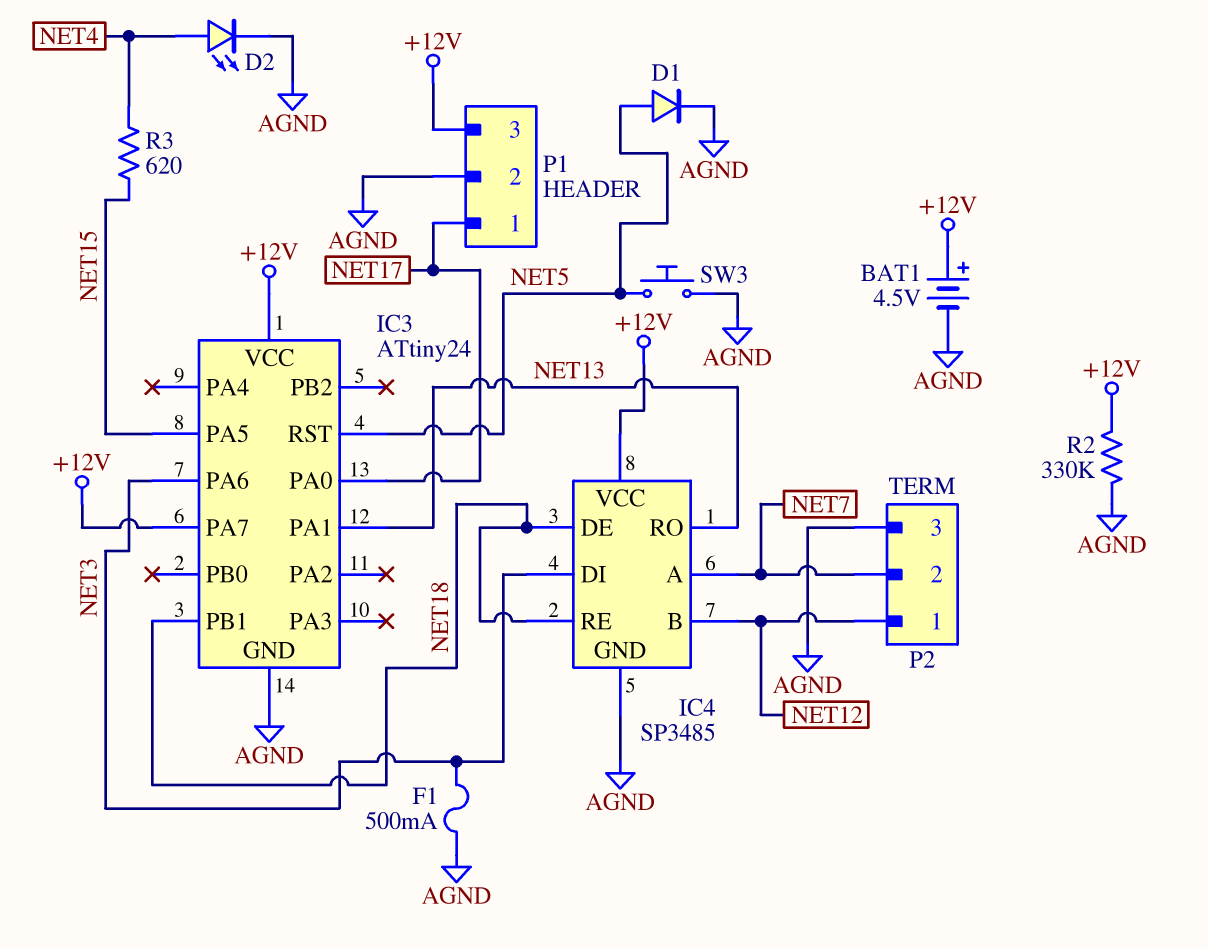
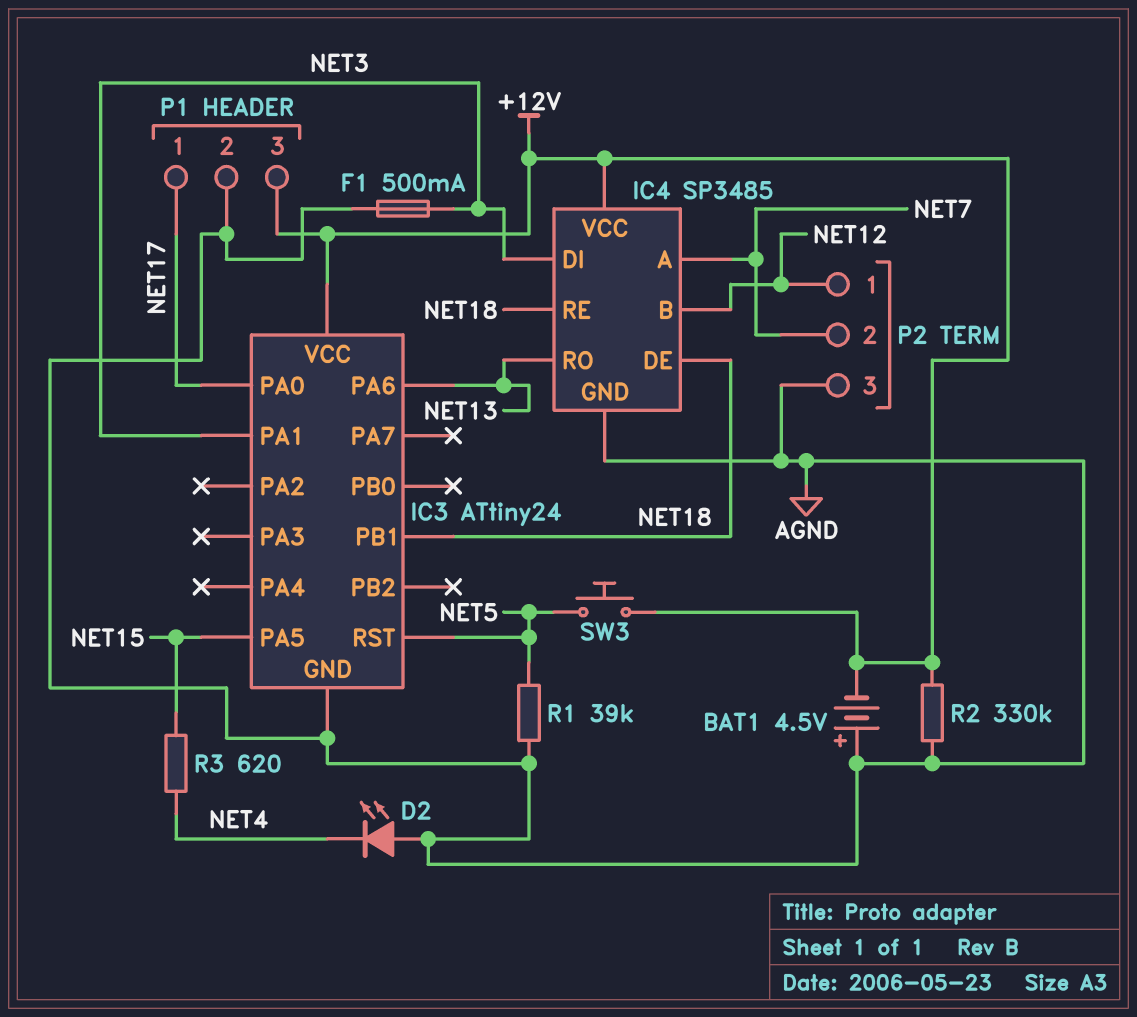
BAT1: 4.5V (plus +12V, minus AGND) -> 4.5V (plus AGND, minus +12V)
D1: diode (A NET5, K AGND) -> none
D2: LED (A NET4, K AGND) -> LED (A AGND, K NET4)
IC3 pin PA1: NET13 -> NET3
IC3 pin PA6: NET3 -> NET13
IC3 pin PA7: +12V -> none
R1: none -> 39k (AGND, NET5)
SW3: button (AGND, NET5) -> button (+12V, NET5)

